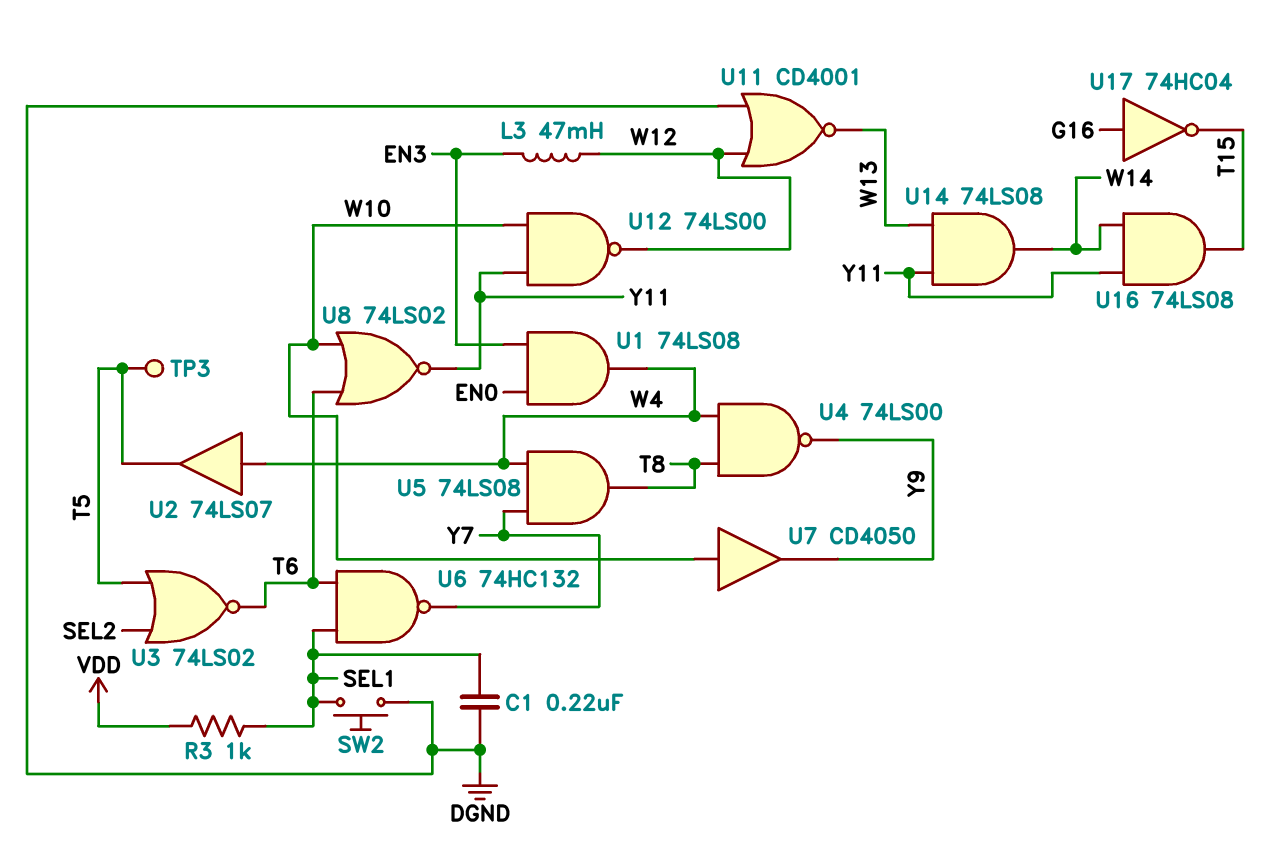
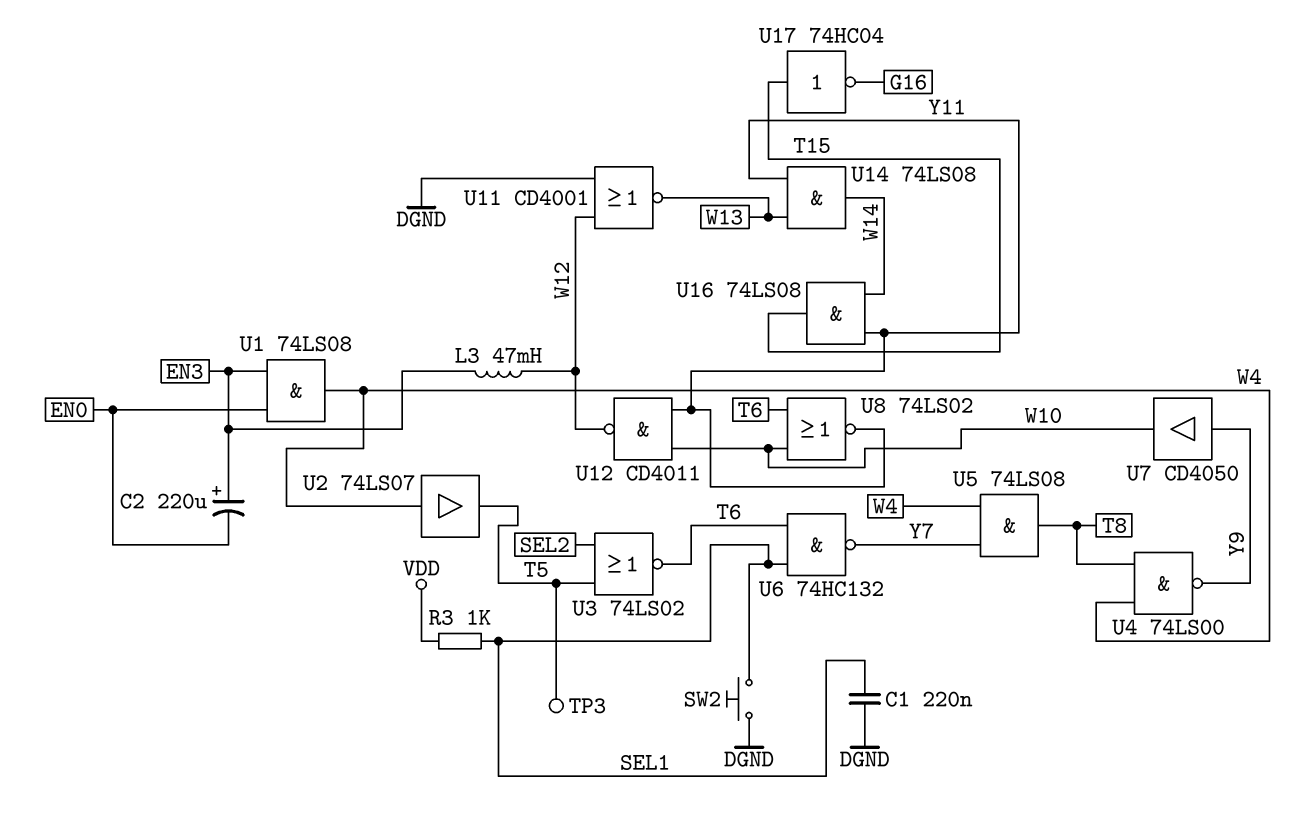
C2: none -> 220uF (plus EN3, minus EN0)
U7: buffer CD4050 (in W10, out Y9) -> buffer CD4050 (in Y9, out W10)
U12: NAND 74LS00 (in W10, in Y11, out W12) -> NAND CD4011 (in W10, in Y11, out W12)
U17: NOT 74HC04 (in G16, out T15) -> NOT 74HC04 (in T15, out G16)

